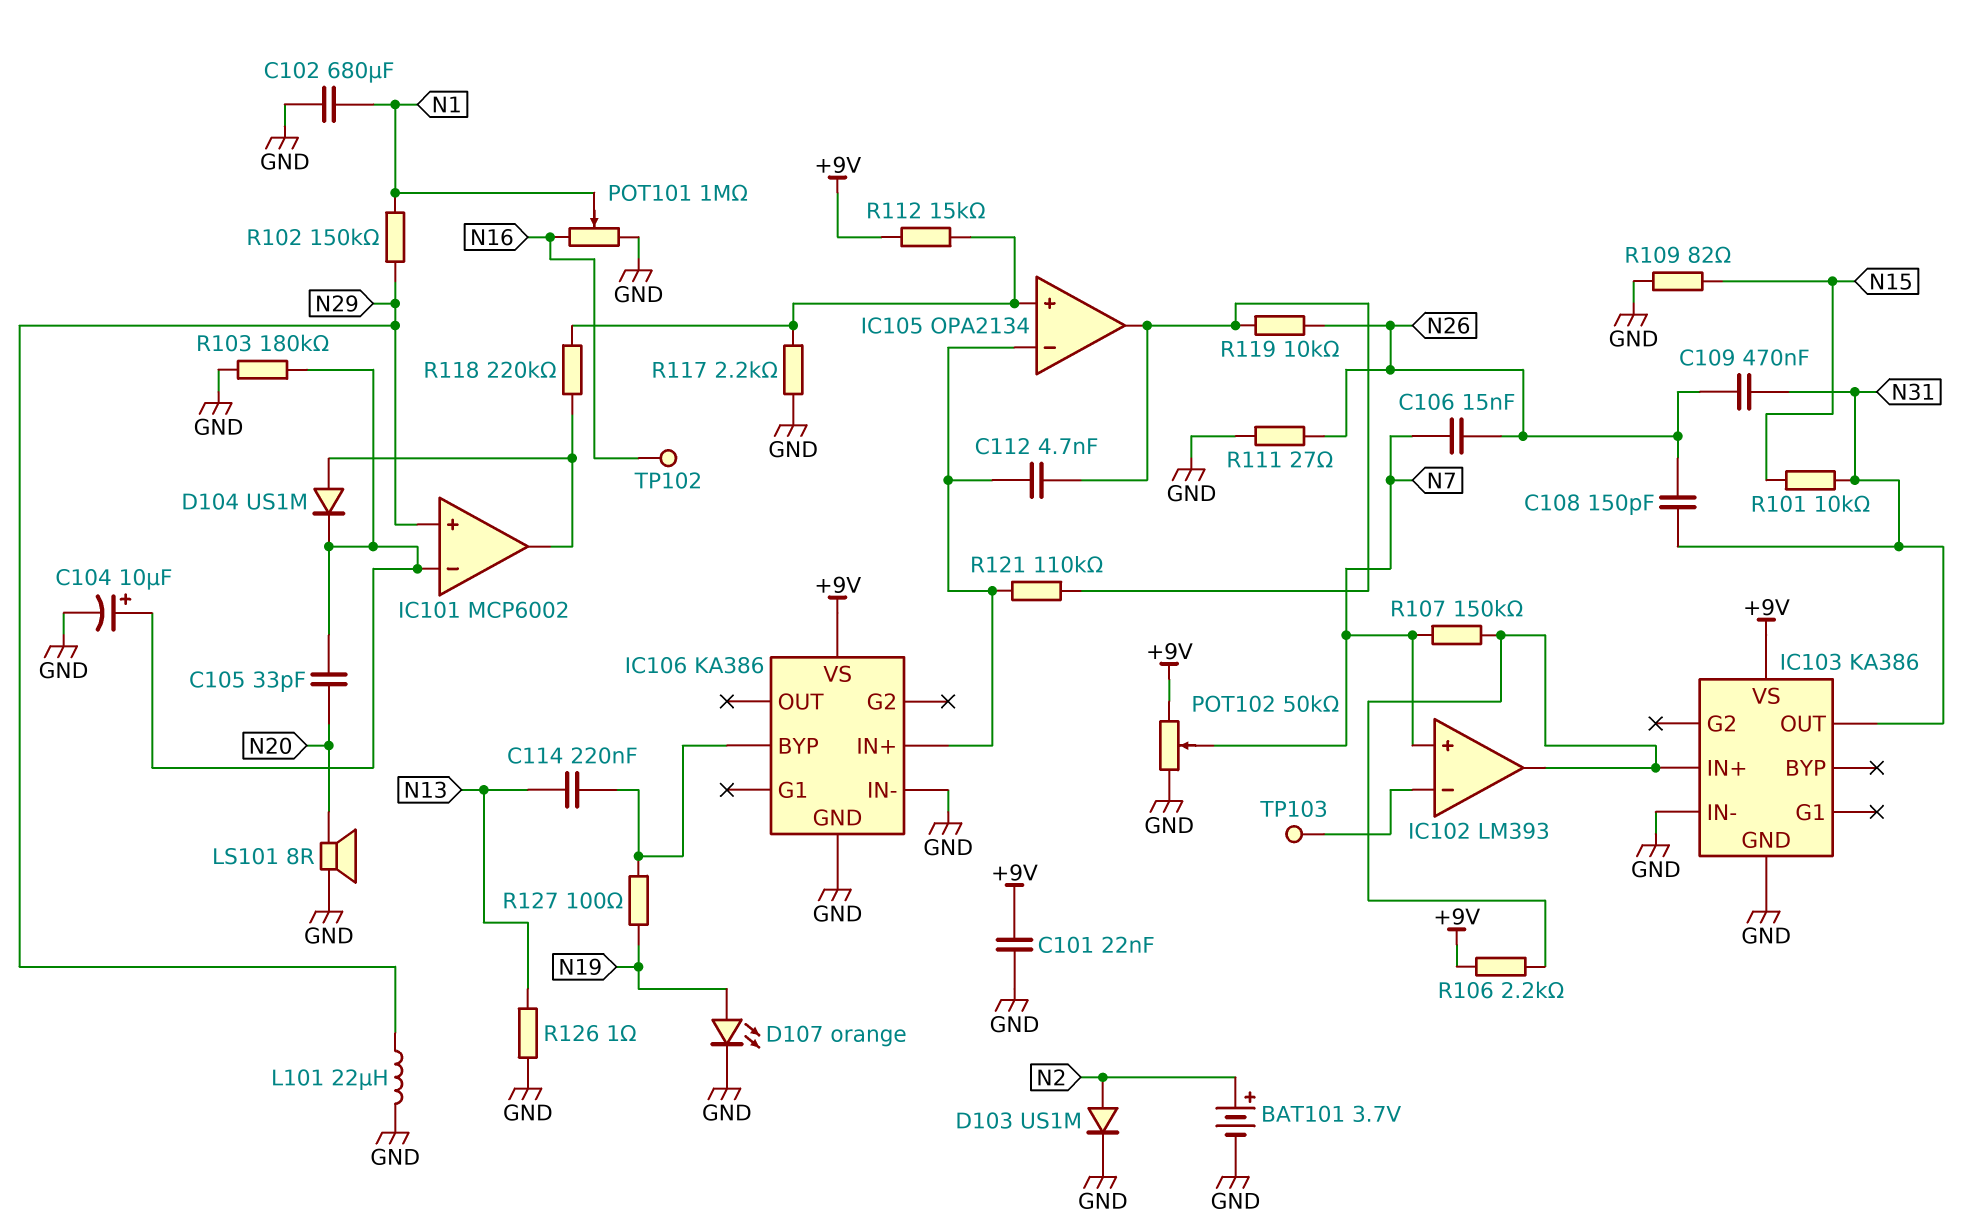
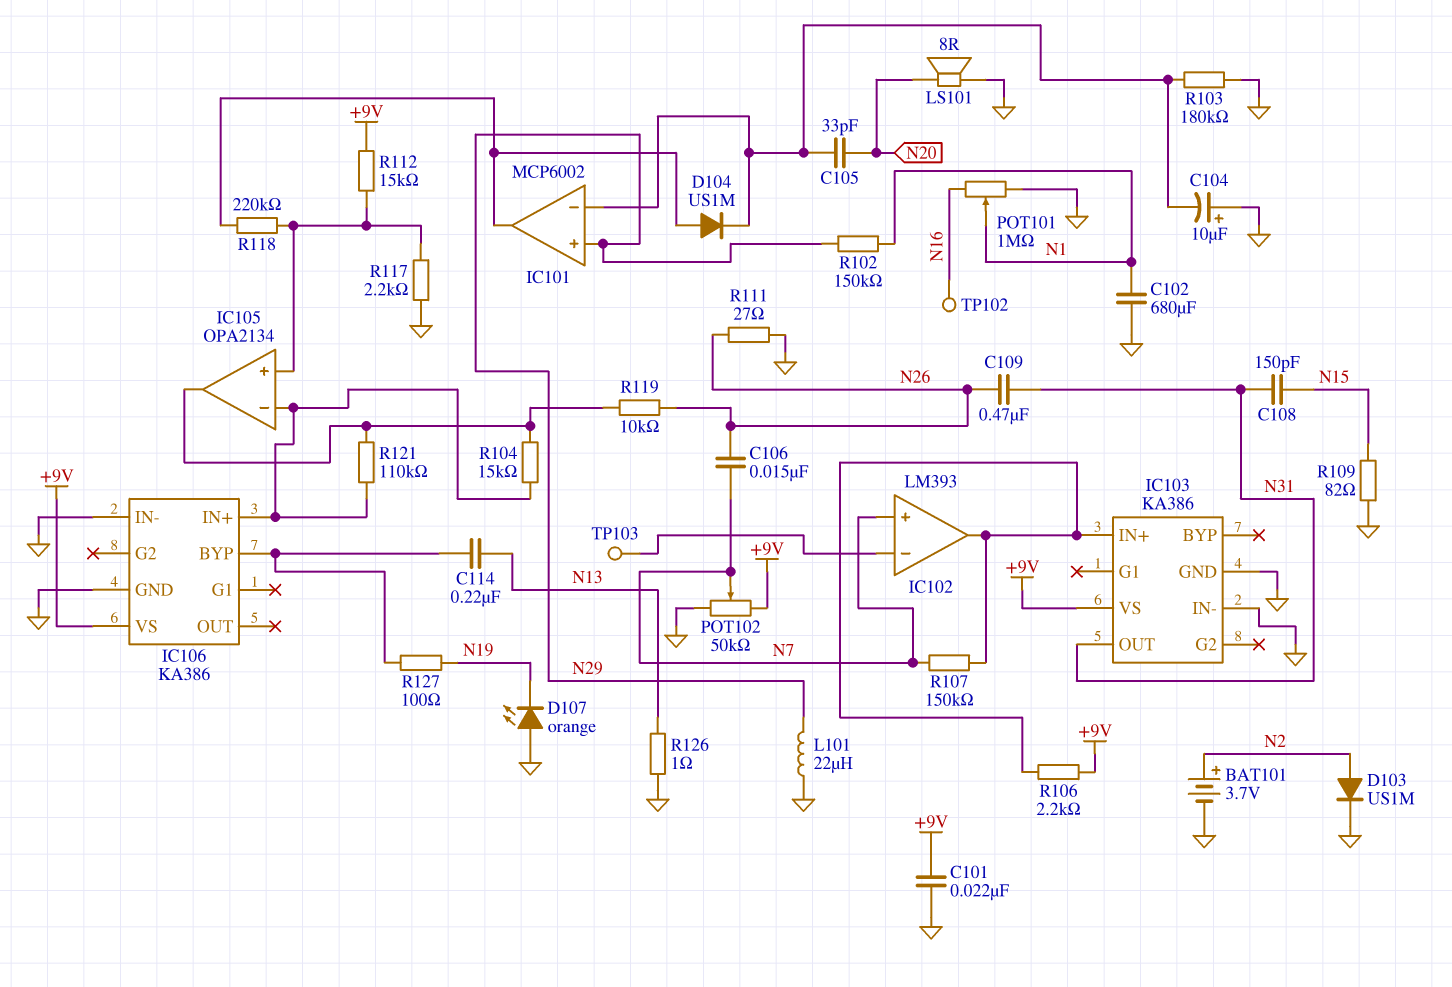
C104: 10uF (plus IC101/in-, minus GND) -> 10uF (plus GND, minus IC101/in-)
C108: 150pF (N26, N31) -> 150pF (N15, N31)
C112: 4.7nF (IC105/in-, IC105/out) -> none
D107: LED orange (A N19, K GND) -> LED orange (A GND, K N19)
R101: 10k (N15, N31) -> none
R104: none -> 15k (IC105/in-, IC105/out)

